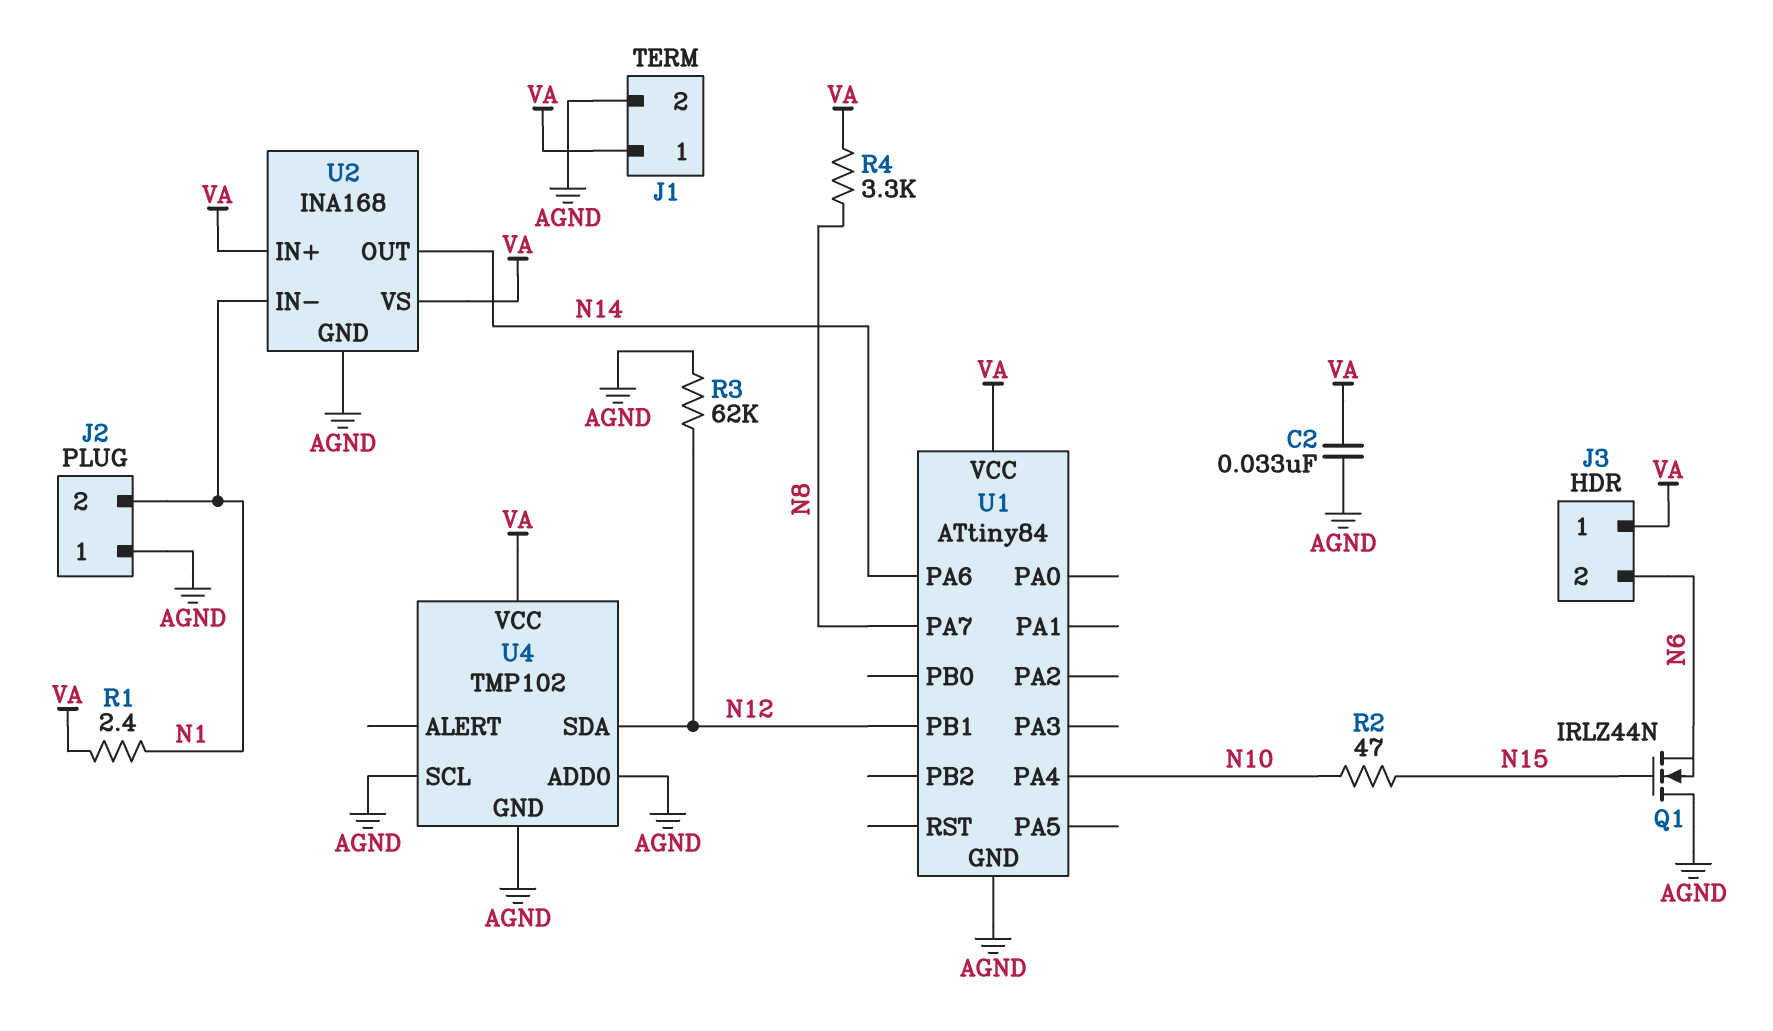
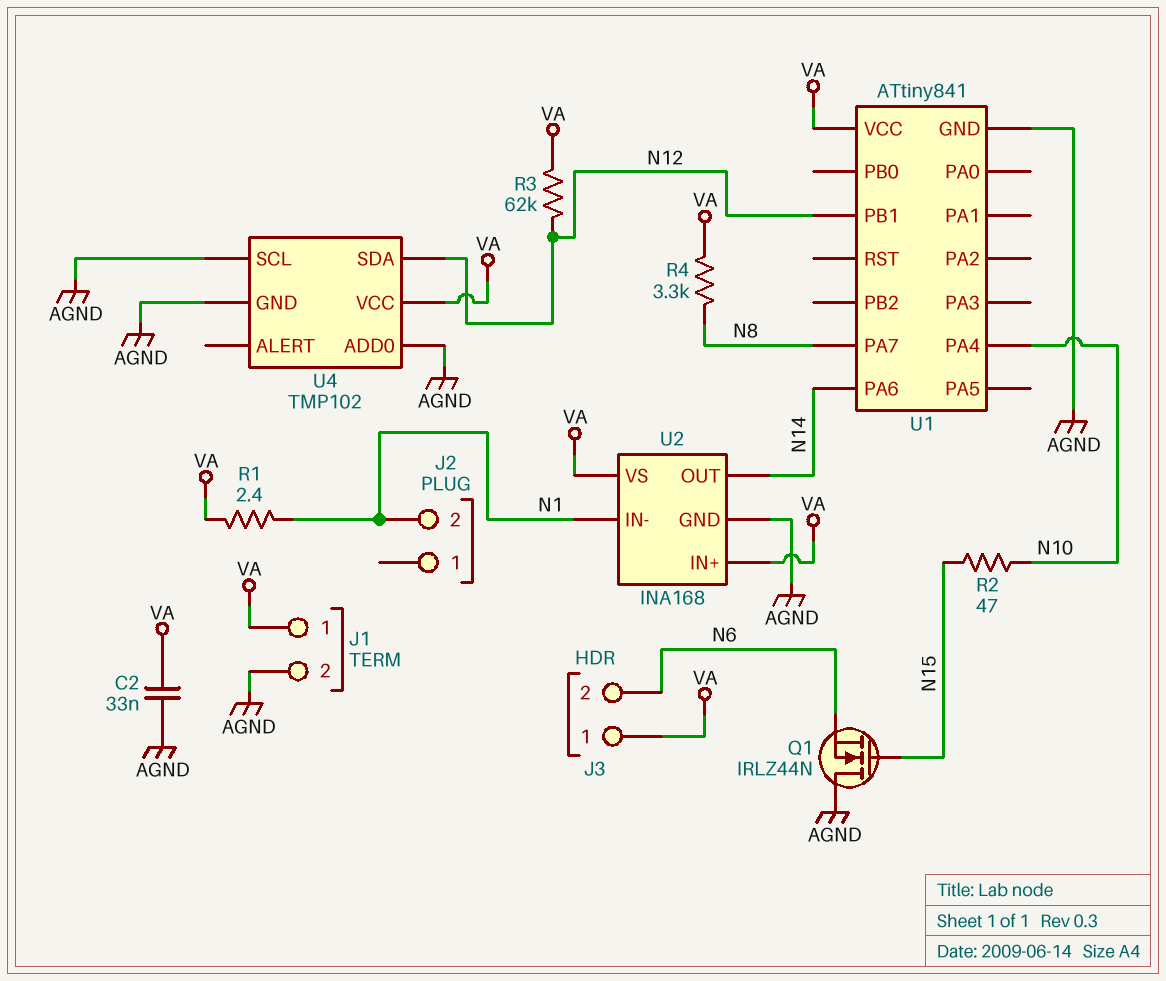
J2 pin 1: AGND -> none
R3: 62k (AGND, N12) -> 62k (N12, VA)
U1: ATtiny84 -> ATtiny841

